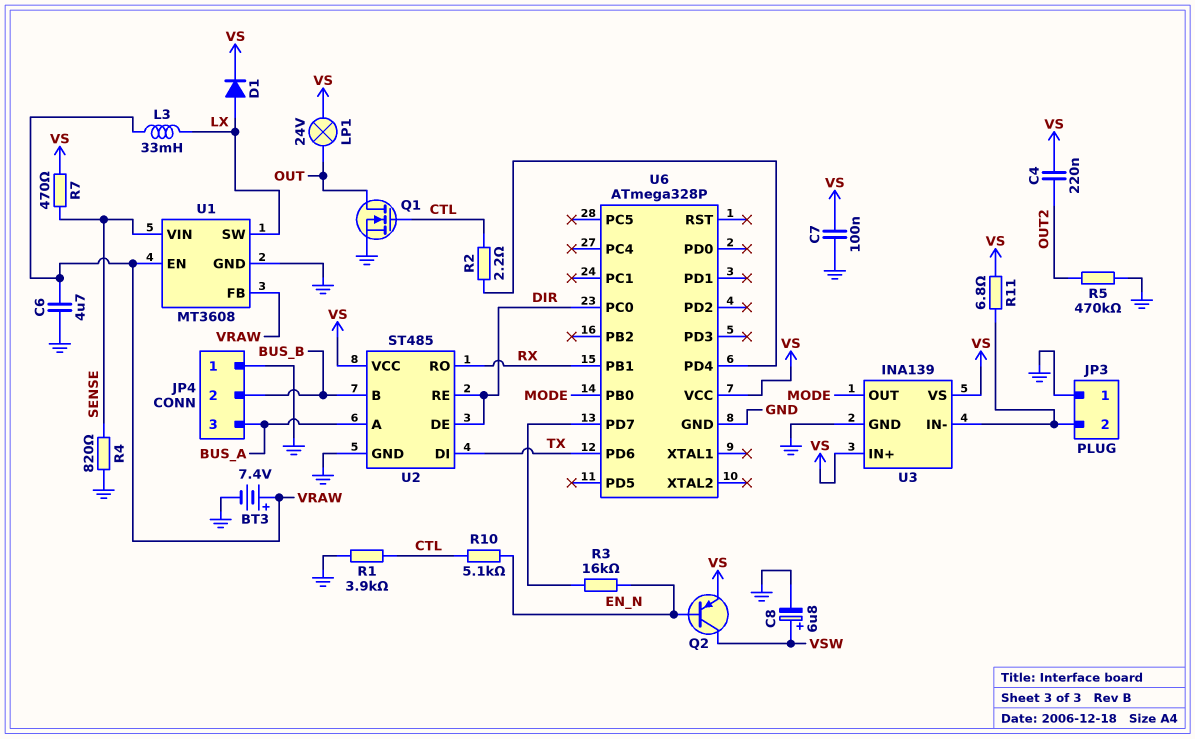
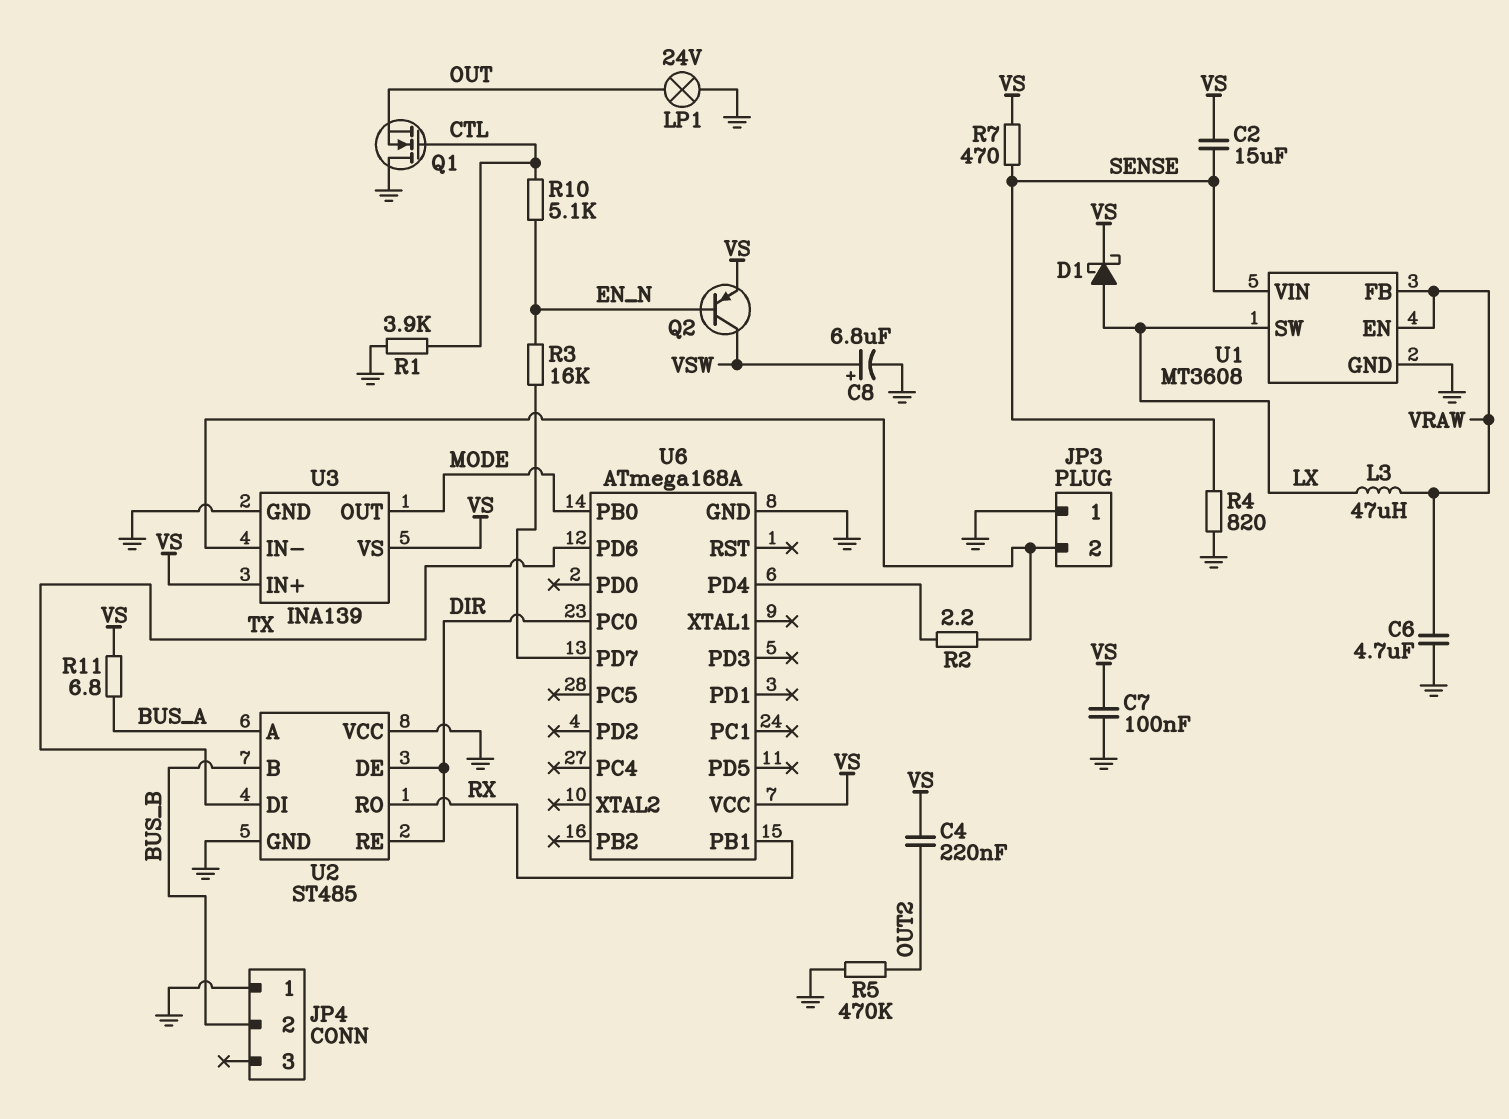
BT3: 7.4V (plus VRAW, minus GND) -> none
C2: none -> 15uF (SENSE, VS)
D1: diode (A LX, K VS) -> schottky (A LX, K VS)
JP4 pin 3: BUS_A -> none
L3: 33mH (LX, VRAW) -> 47uH (LX, VRAW)
LP1: lamp 24V (OUT, VS) -> lamp 24V (GND, OUT)
Q1: NMOS (G CTL, D OUT, S GND) -> NMOS (G CTL, D GND, S OUT)
R2: 2.2 (CTL, U6/PD4) -> 2.2 (JP3/2, U6/PD4)
R11: 6.8 (JP3/2, VS) -> 6.8 (BUS_A, VS)
U2 pin VCC: VS -> GND
U6: ATmega328P -> ATmega168A

